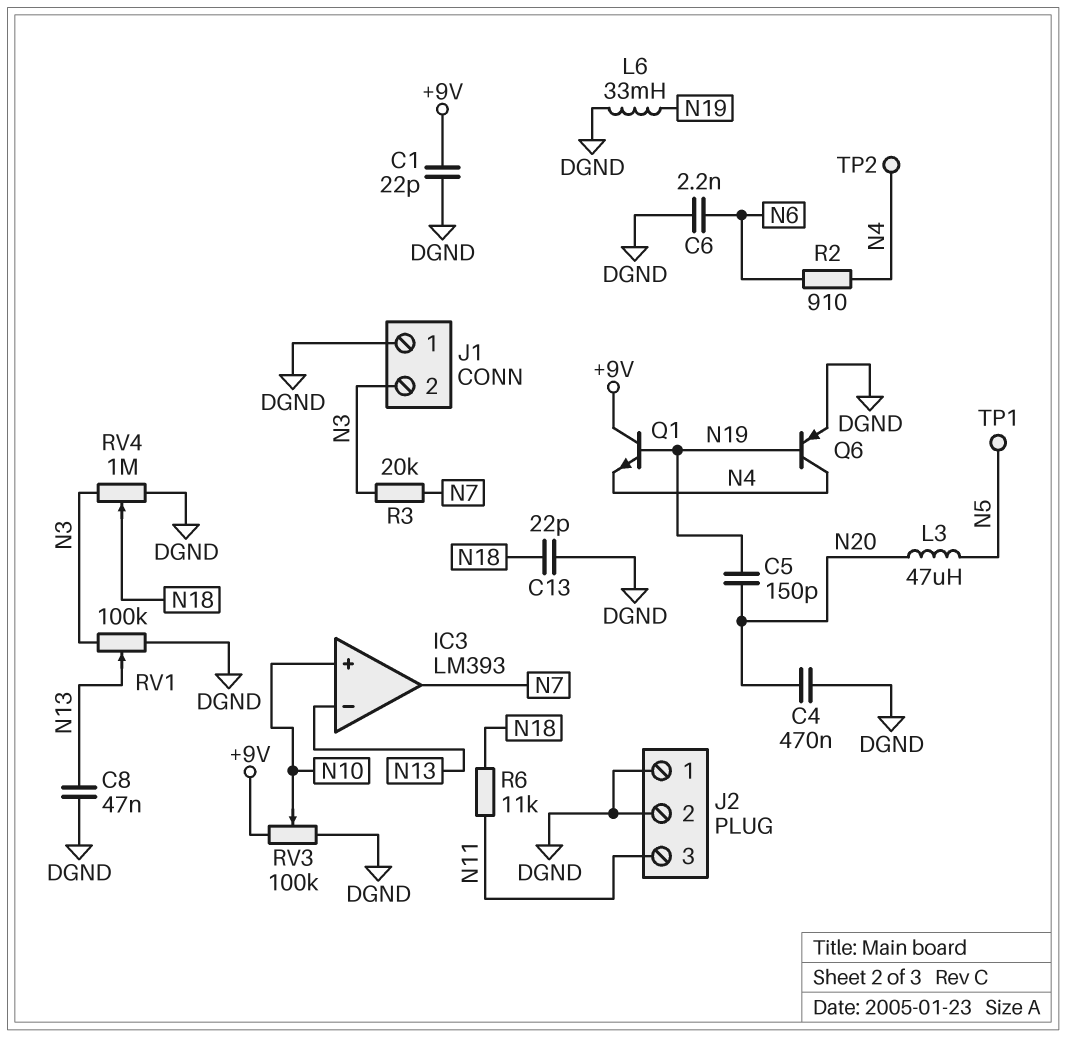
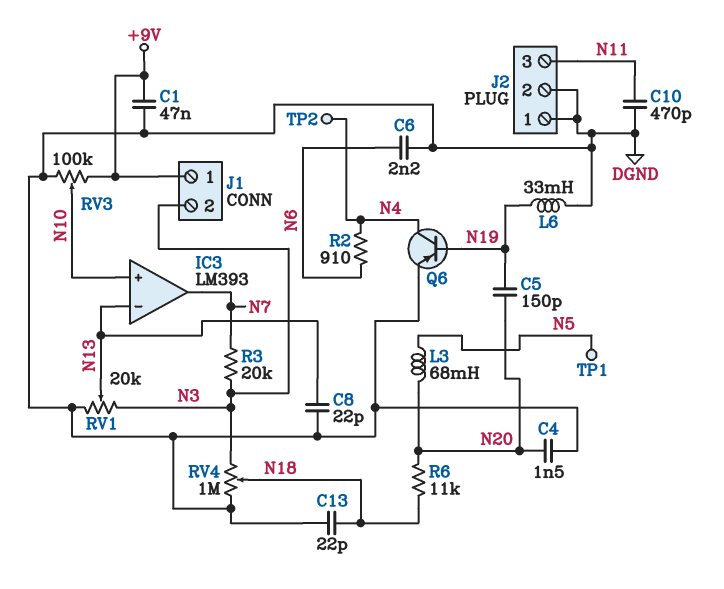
C1: 22pF (+9V, DGND) -> 47nF (+9V, DGND)
C4: 470nF (DGND, N20) -> 1.5nF (DGND, N20)
C8: 47nF (DGND, N13) -> 22pF (DGND, N13)
C10: none -> 470pF (DGND, N11)
J1 pin 1: DGND -> +9V
L3: 47uH (N5, N20) -> 68mH (N5, N20)
Q1: NPN (B N19, C +9V, E N4) -> none
R6: 11k (N11, N18) -> 11k (N18, N20)
RV1: 100k (DGND, N3, wiper N13) -> 20k (DGND, N3, wiper N13)

